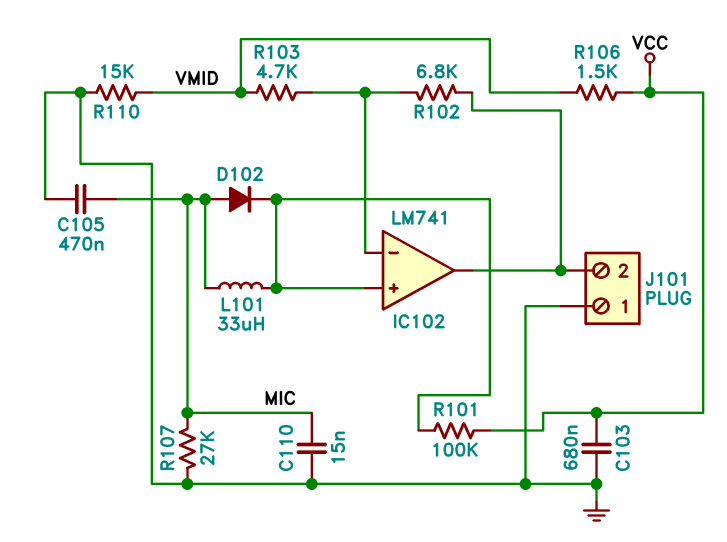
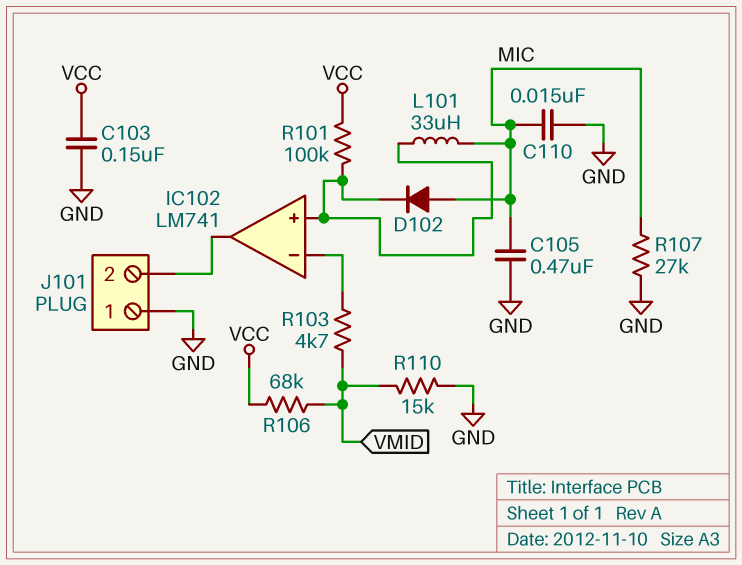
C103: 680nF (GND, VCC) -> 150nF (GND, VCC)
R102: 6.8k (IC102/in-, IC102/out) -> none
R106: 1.5k (VCC, VMID) -> 68k (VCC, VMID)

